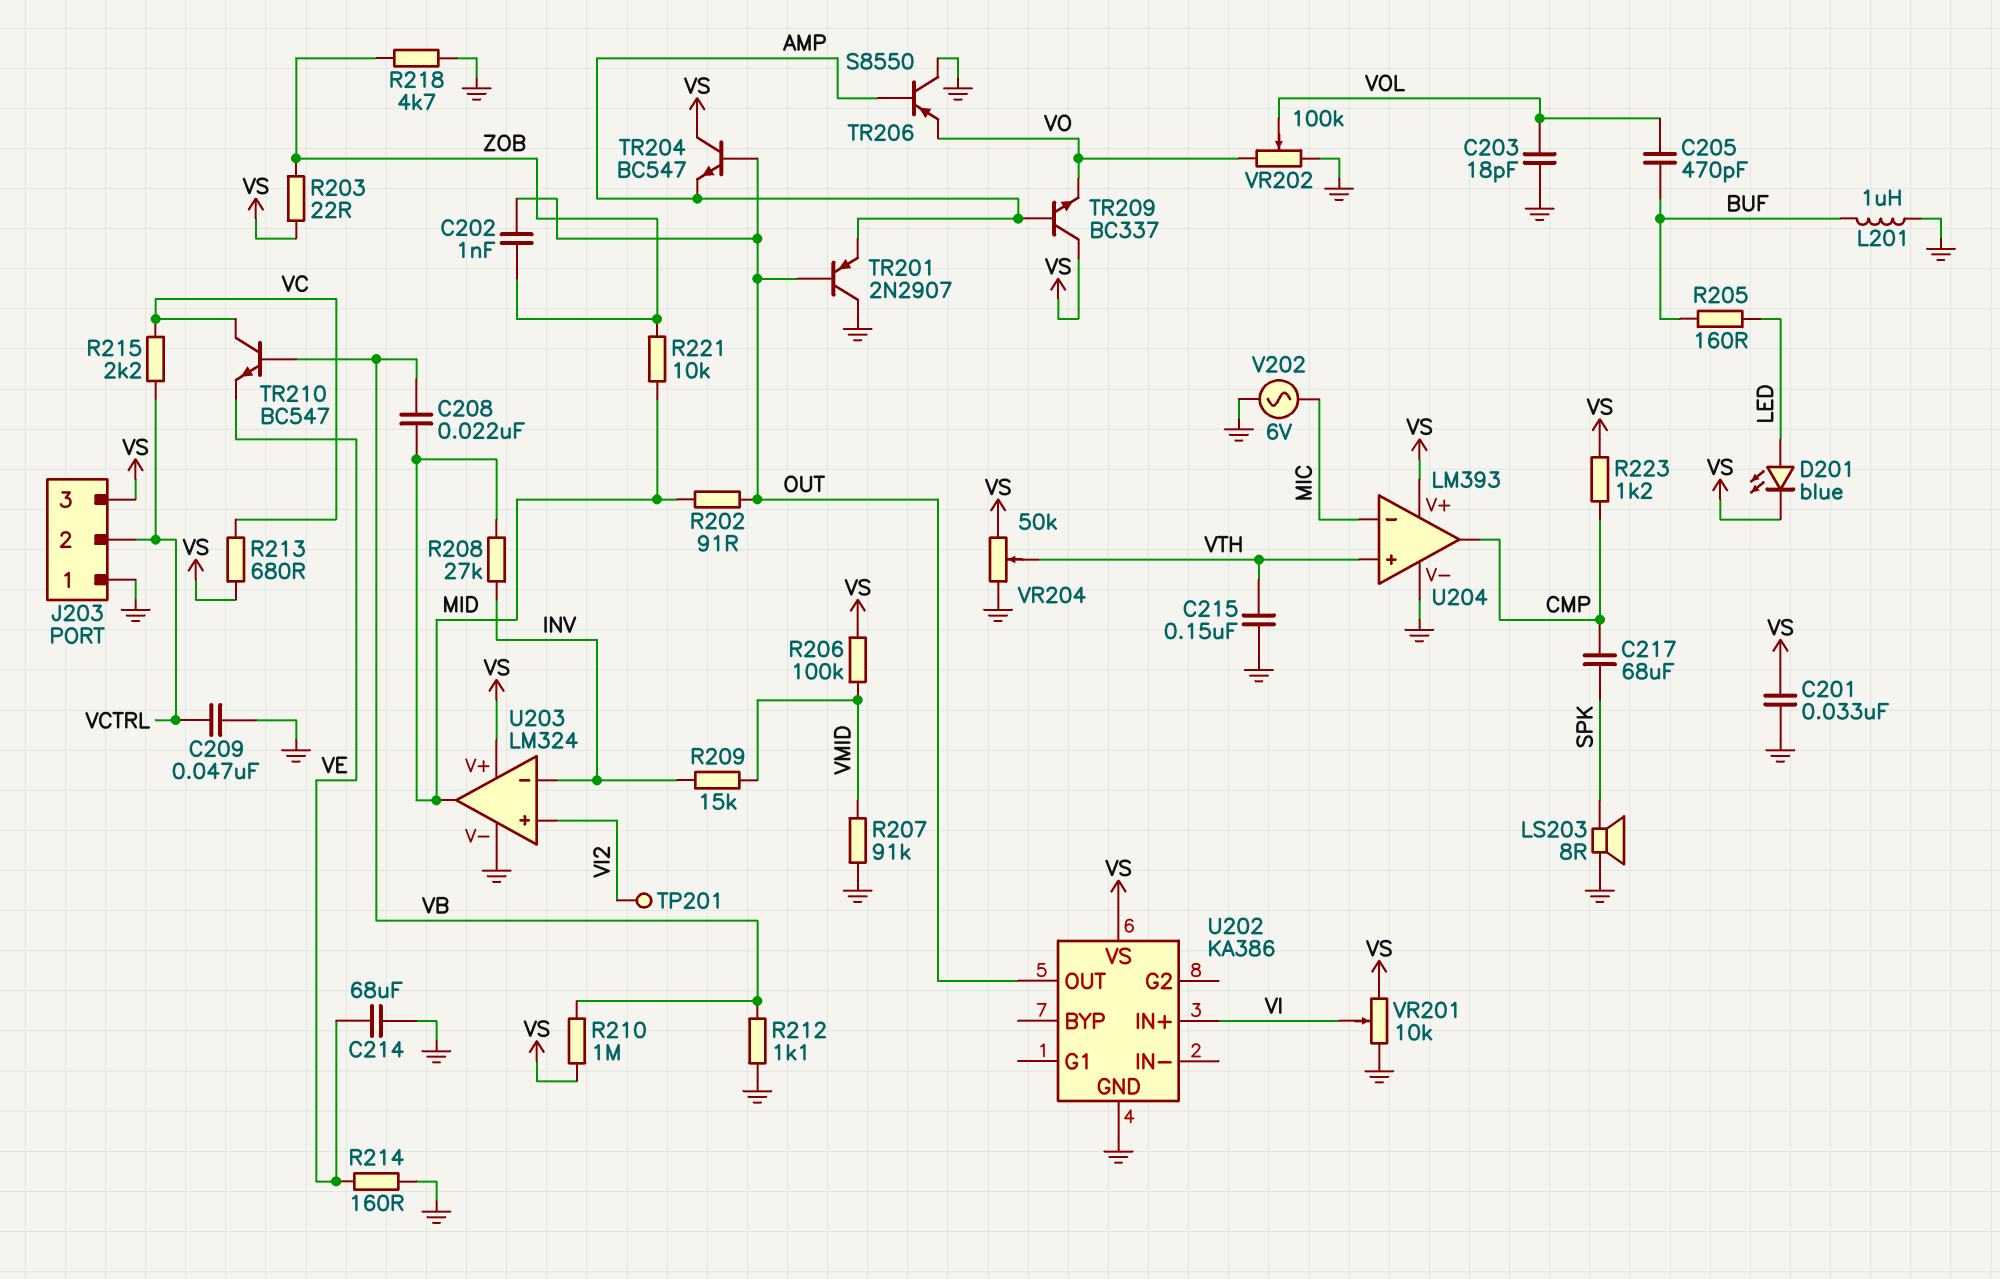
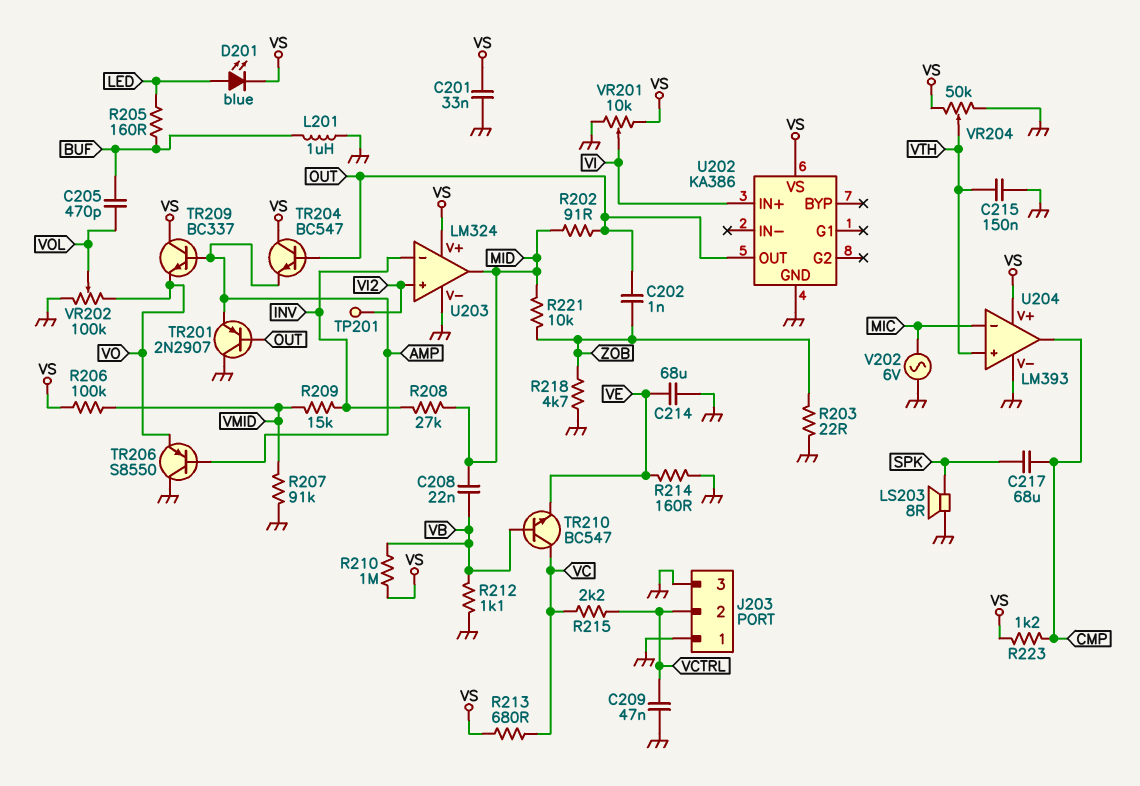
C203: 18pF (GND, VOL) -> none
J203 pin 3: VS -> GND
R203: 22 (VS, ZOB) -> 22 (GND, ZOB)

